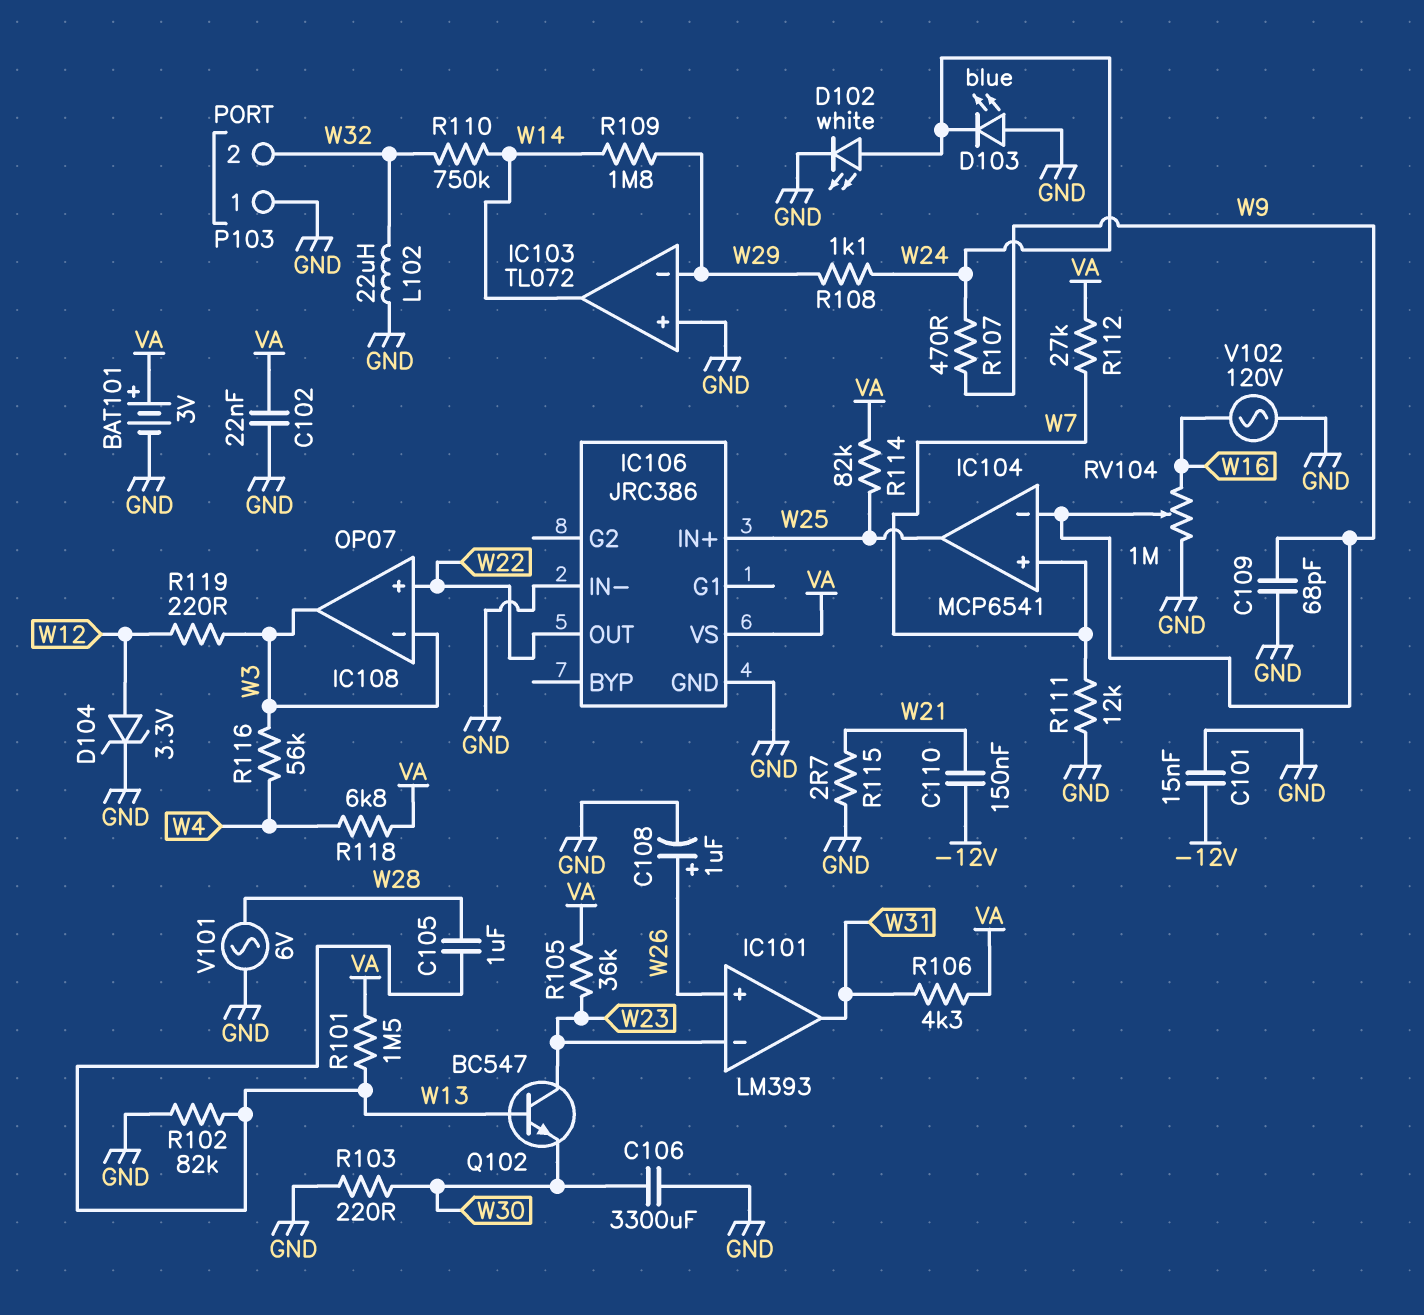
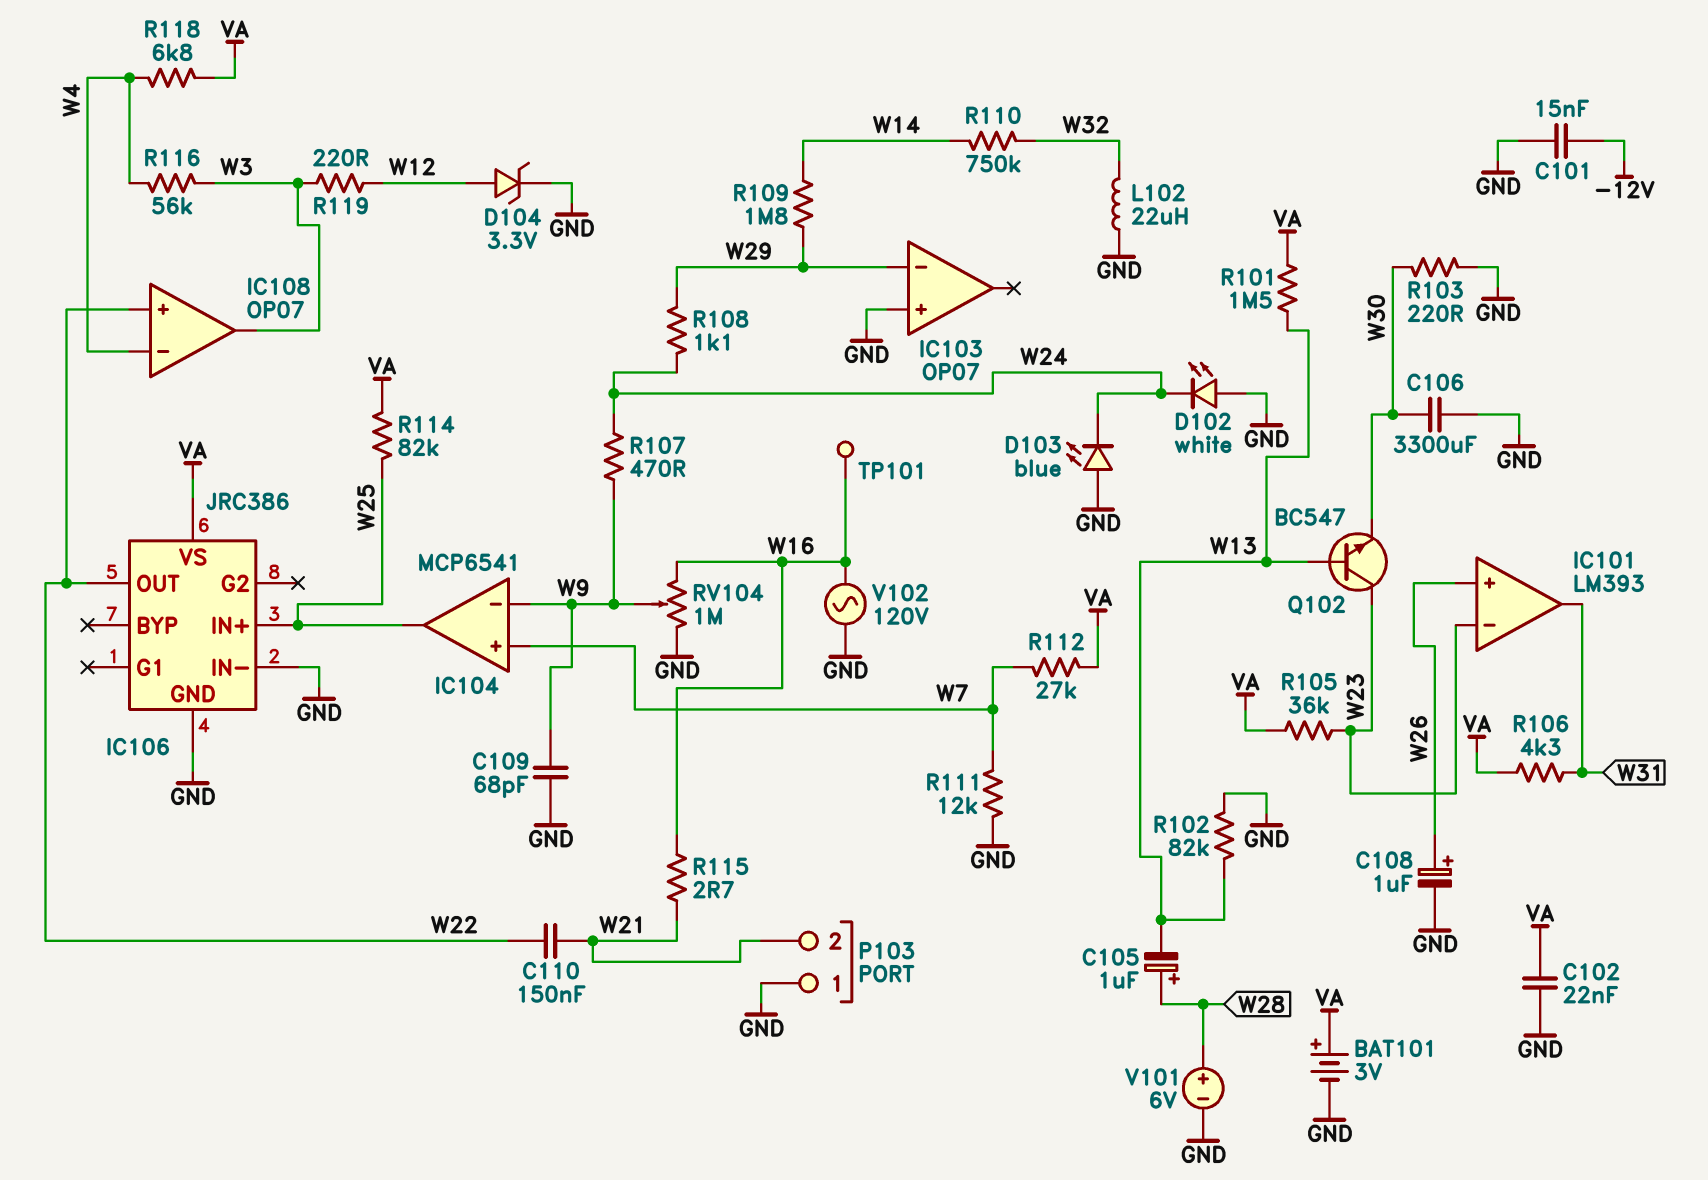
C105: 1uF (W13, W28) -> 1uF (plus W28, minus W13)
C110: 150nF (-12V, W21) -> 150nF (W21, W22)
D102: LED white (A W24, K GND) -> LED white (A GND, K W24)
IC103: TL072 -> OP07
IC103 pin out: W14 -> none
IC108 pin in-: W3 -> W4
P103 pin 2: W32 -> W21
R115: 2.7 (GND, W21) -> 2.7 (W16, W21)
TP101: none -> test point (W16)
V101: AC 6V (GND, W28) -> 6V (plus W28, minus GND)

